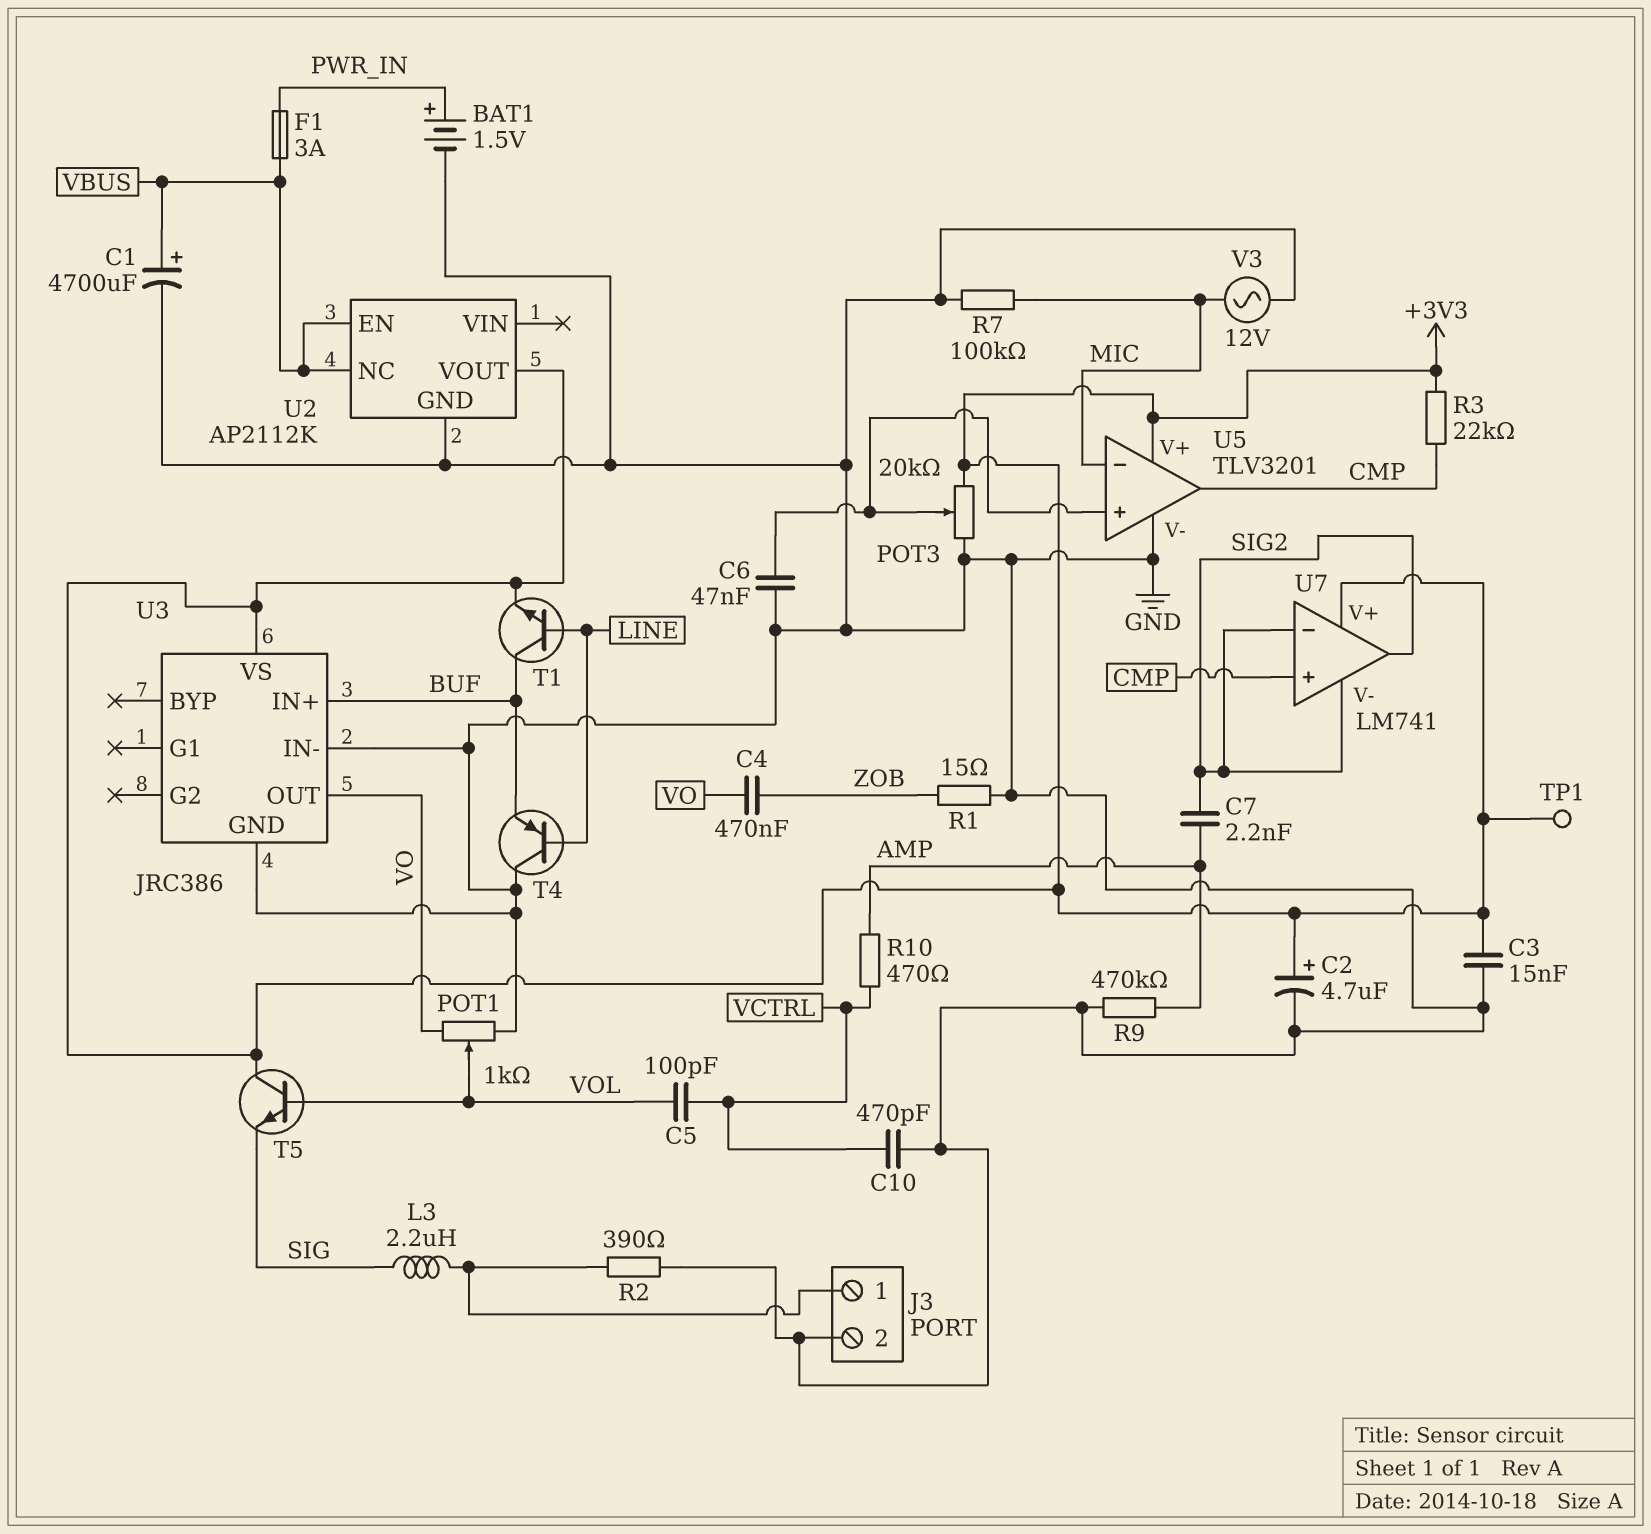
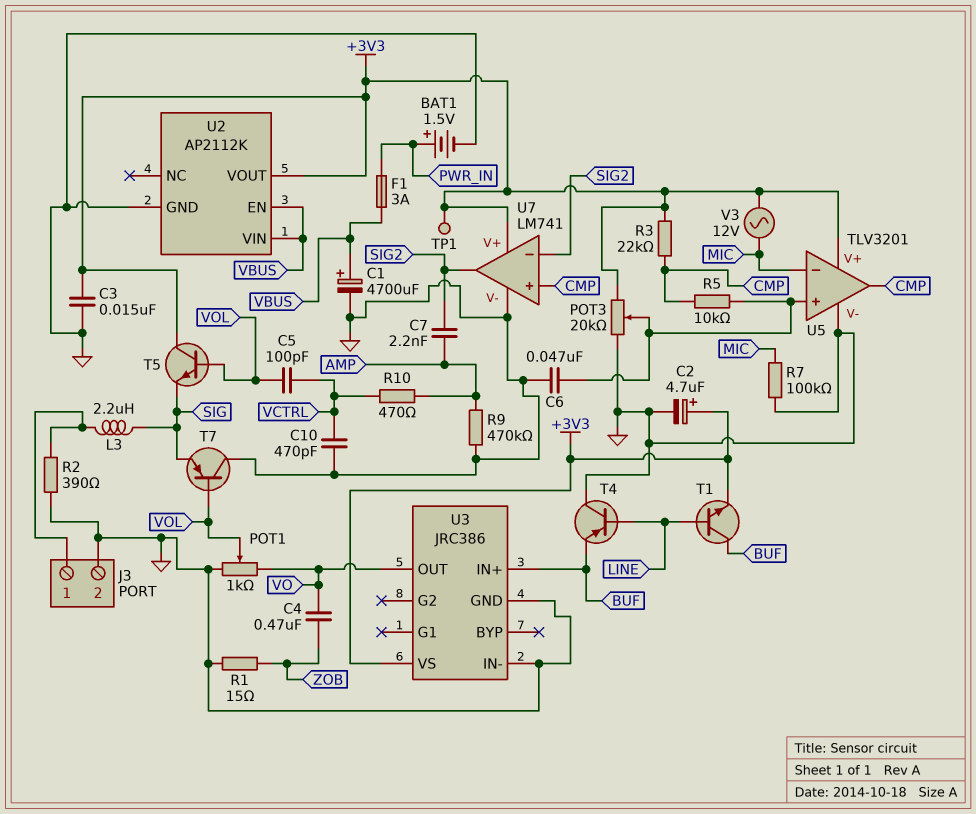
R5: none -> 10k (CMP, U5/in+)
T7: none -> PNP (B VOL, C GND, E SIG)
U2 pin NC: VBUS -> none
U2 pin VIN: none -> VBUS
U7 pin V-: SIG2 -> GND
V3: AC 12V (GND, MIC) -> AC 12V (+3V3, MIC)

